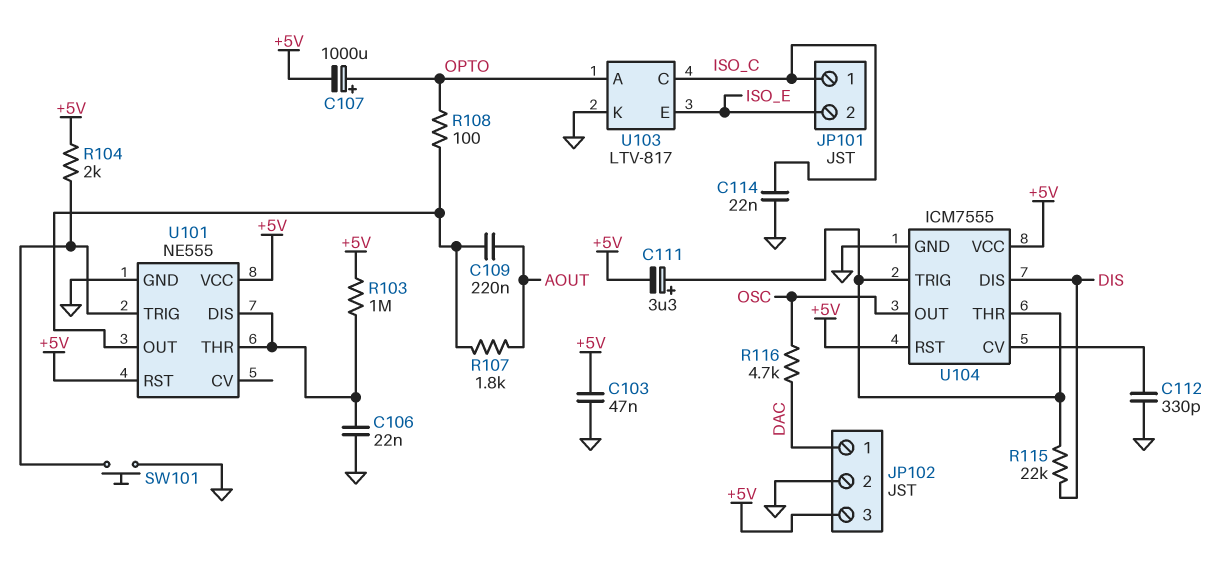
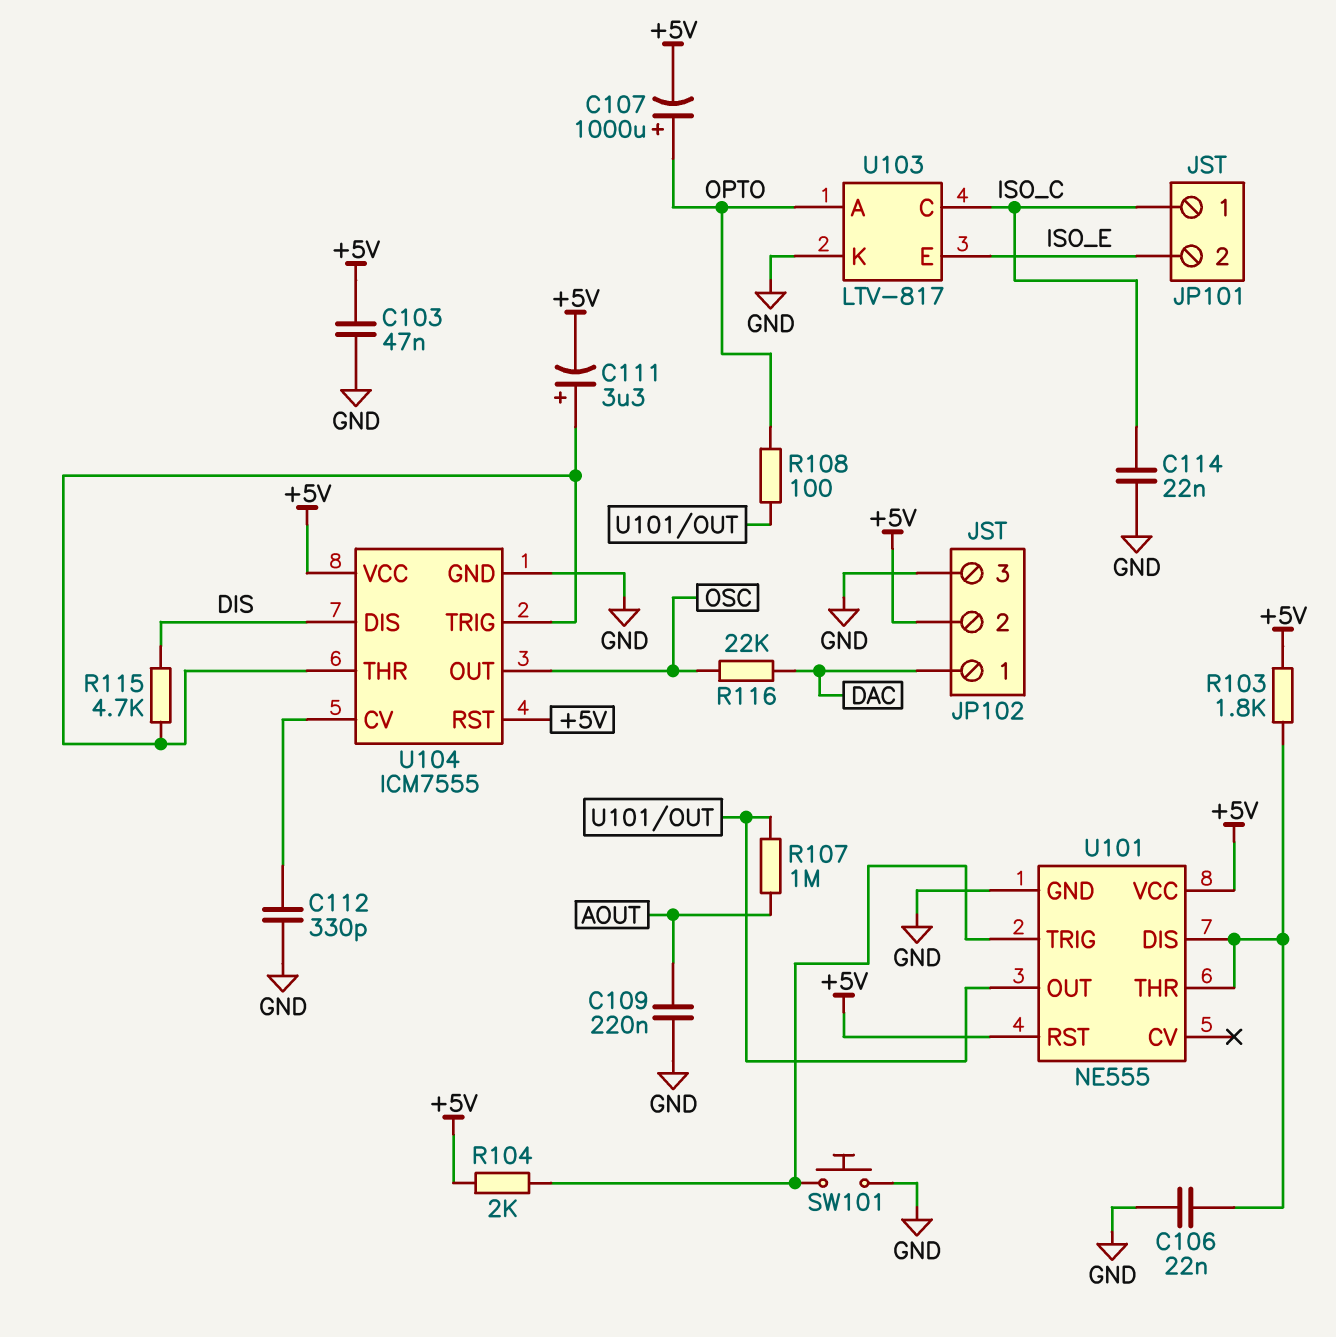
C109: 220nF (AOUT, U101/OUT) -> 220nF (AOUT, GND)
JP102 pin 2: GND -> +5V
JP102 pin 3: +5V -> GND
R103: 1M (+5V, U101/DIS) -> 1.8k (+5V, U101/DIS)
R107: 1.8k (AOUT, U101/OUT) -> 1M (AOUT, U101/OUT)
R115: 22k (DIS, U104/THR) -> 4.7k (DIS, U104/THR)
R116: 4.7k (DAC, OSC) -> 22k (DAC, OSC)

